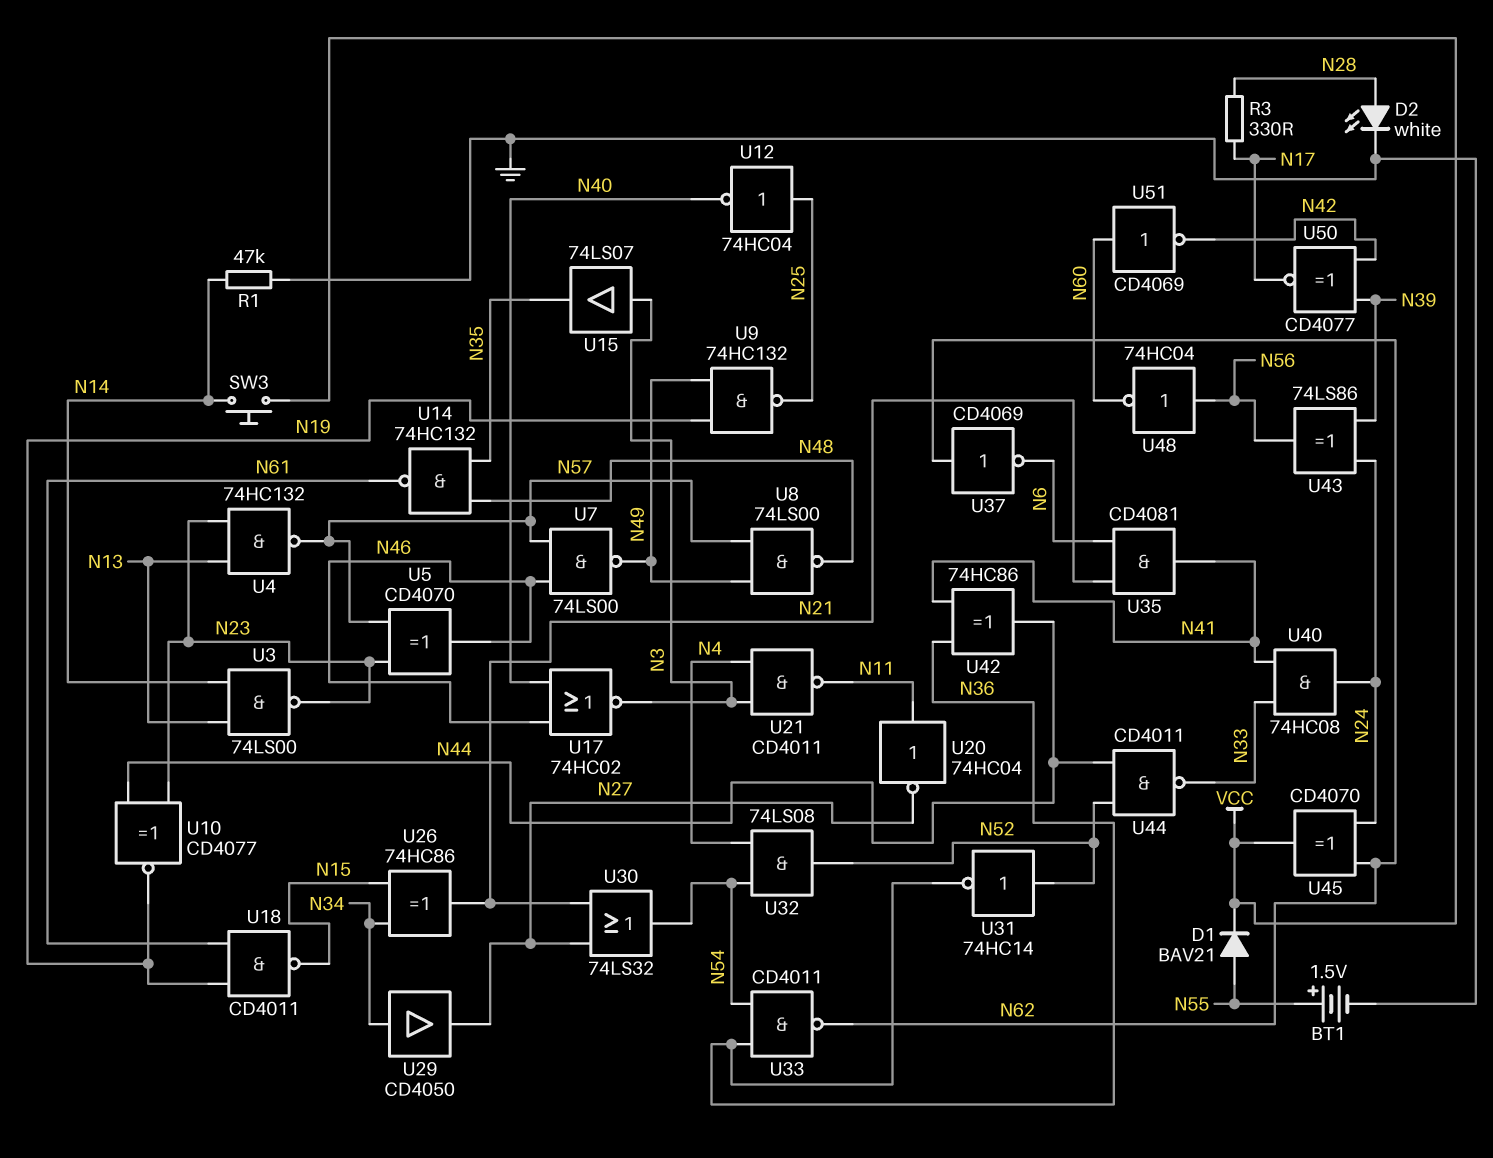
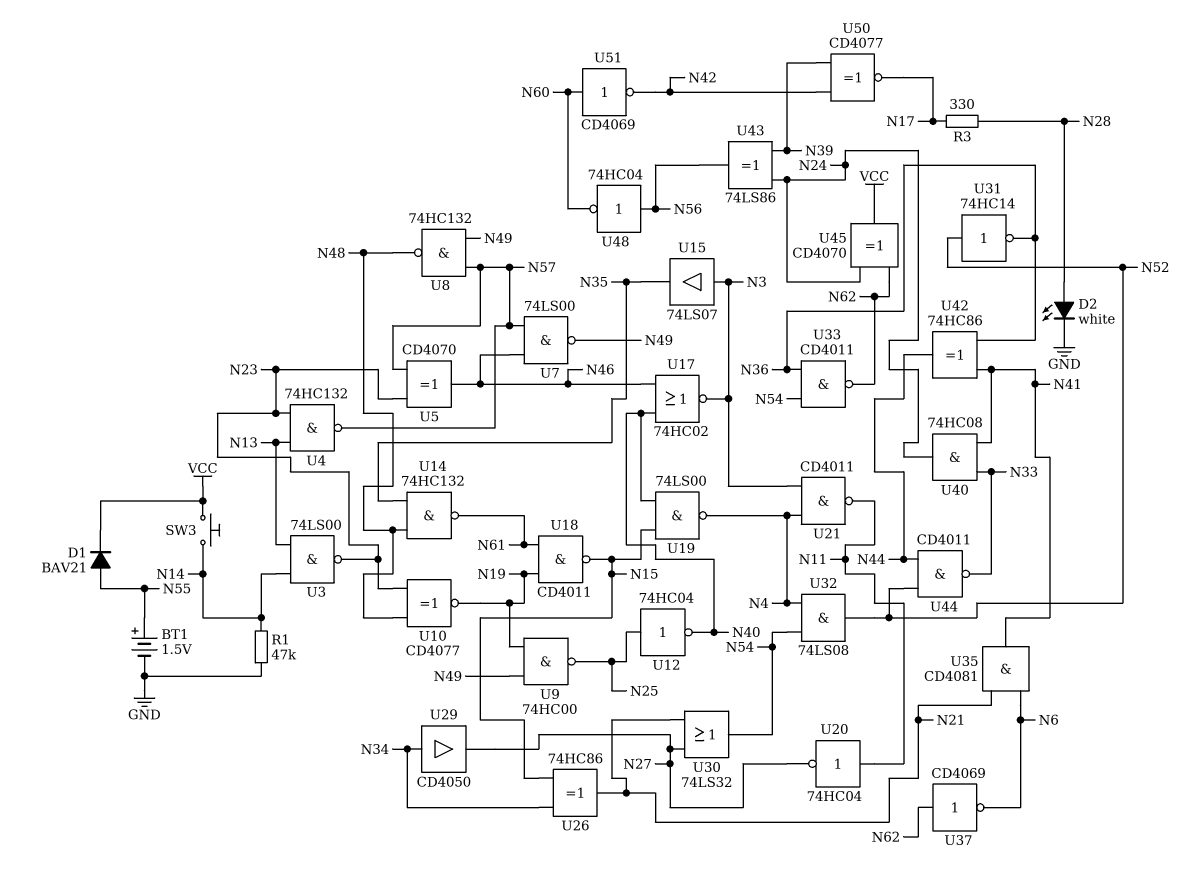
U8: NAND 74LS00 (in N49, in N57, out N48) -> NAND 74HC132 (in N49, in N57, out N48)
U9: NAND 74HC132 (in N19, in N49, out N25) -> NAND 74HC00 (in N19, in N49, out N25)
U10: XNOR CD4077 (in N23, in N44, out N19) -> XNOR CD4077 (in N23, in N48, out N19)
U19: none -> NAND 74LS00 (in N15, in N40, out N4)

